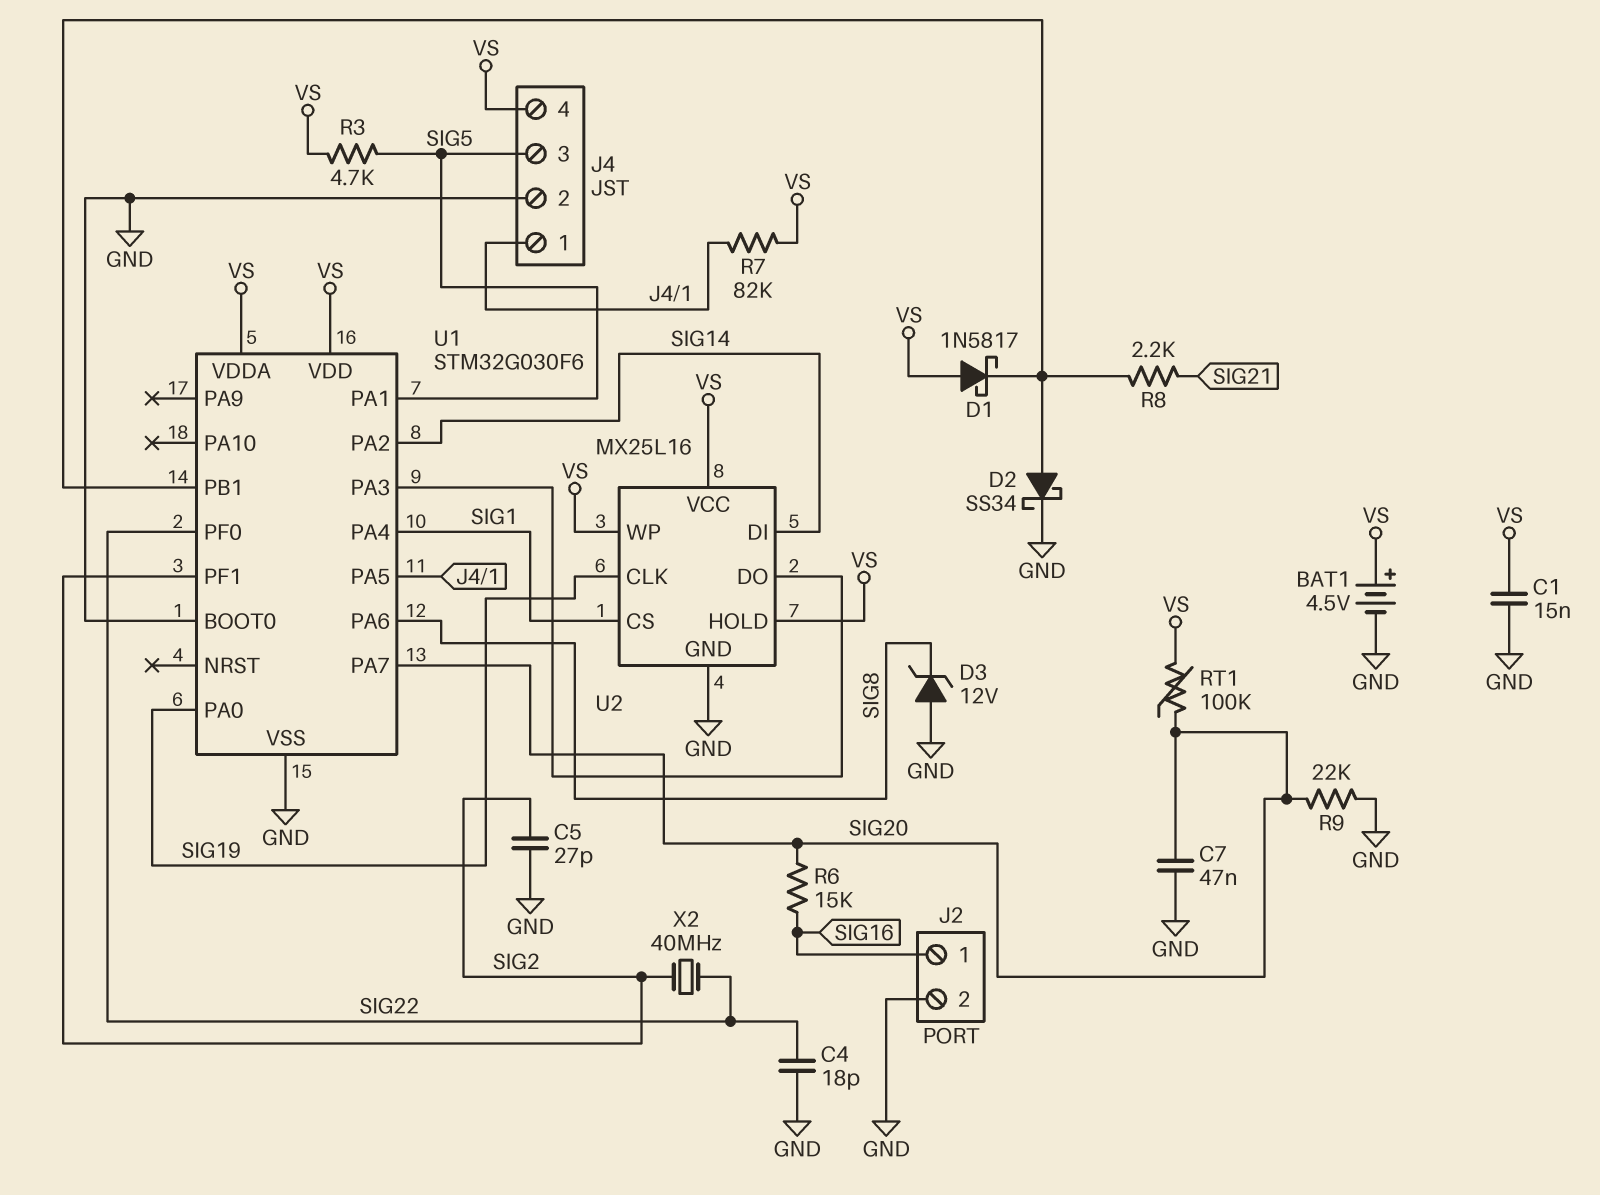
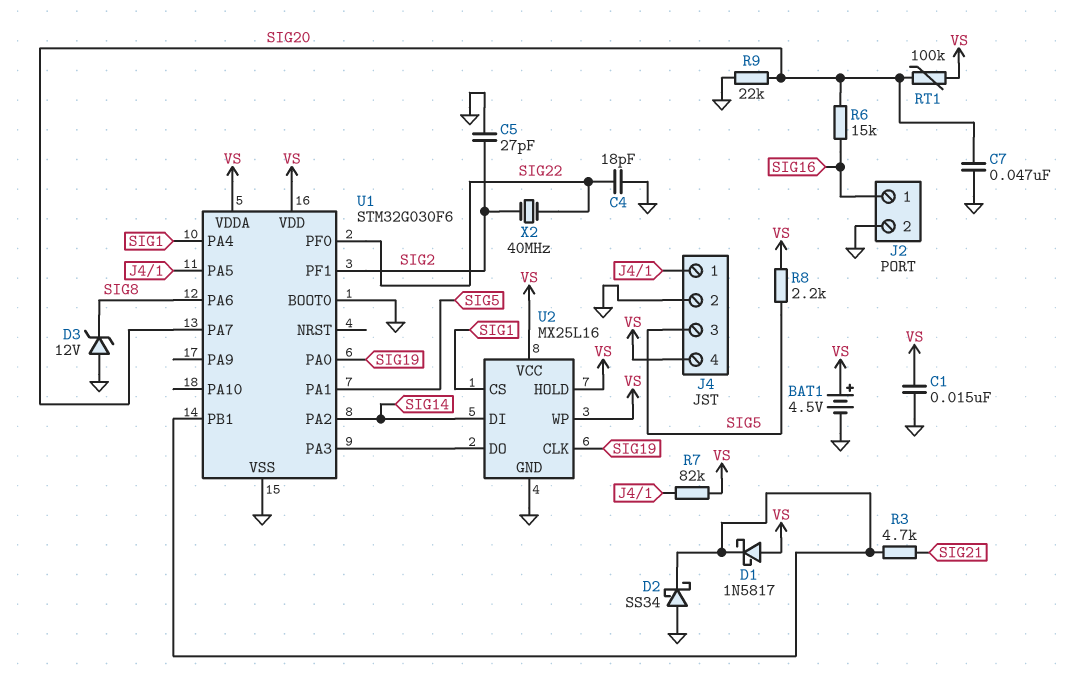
D2: schottky SS34 (A U1/PB1, K GND) -> schottky SS34 (A GND, K U1/PB1)
R3: 4.7k (SIG5, VS) -> 4.7k (SIG21, U1/PB1)
R8: 2.2k (SIG21, U1/PB1) -> 2.2k (SIG5, VS)

